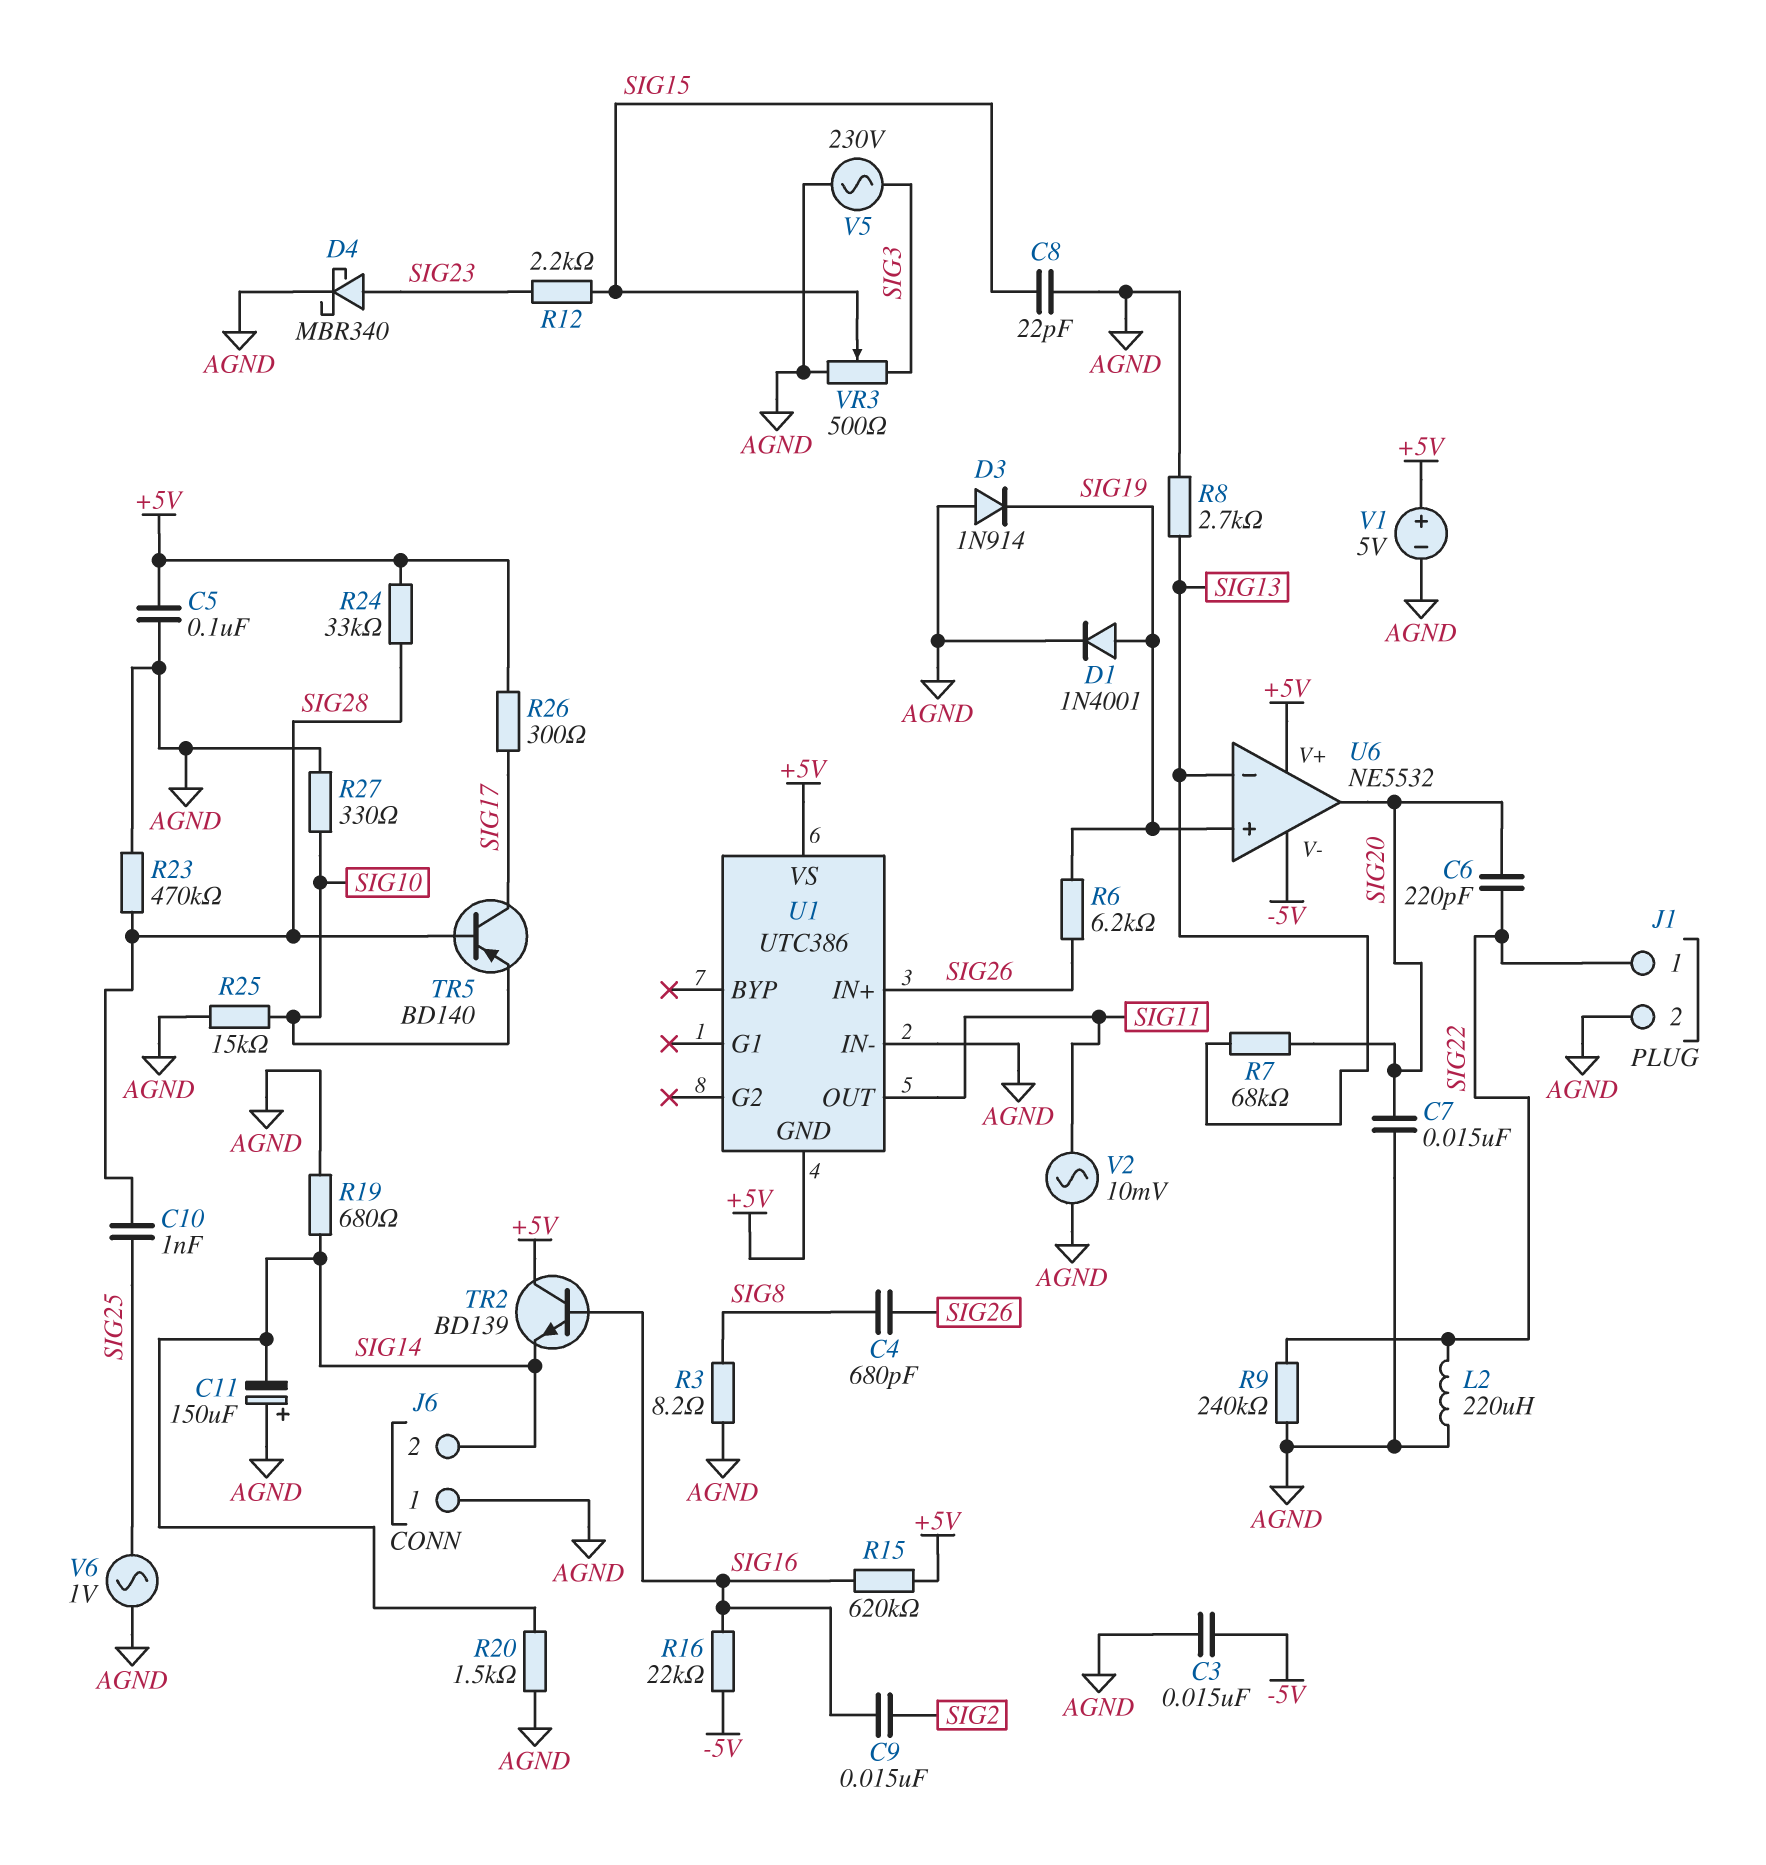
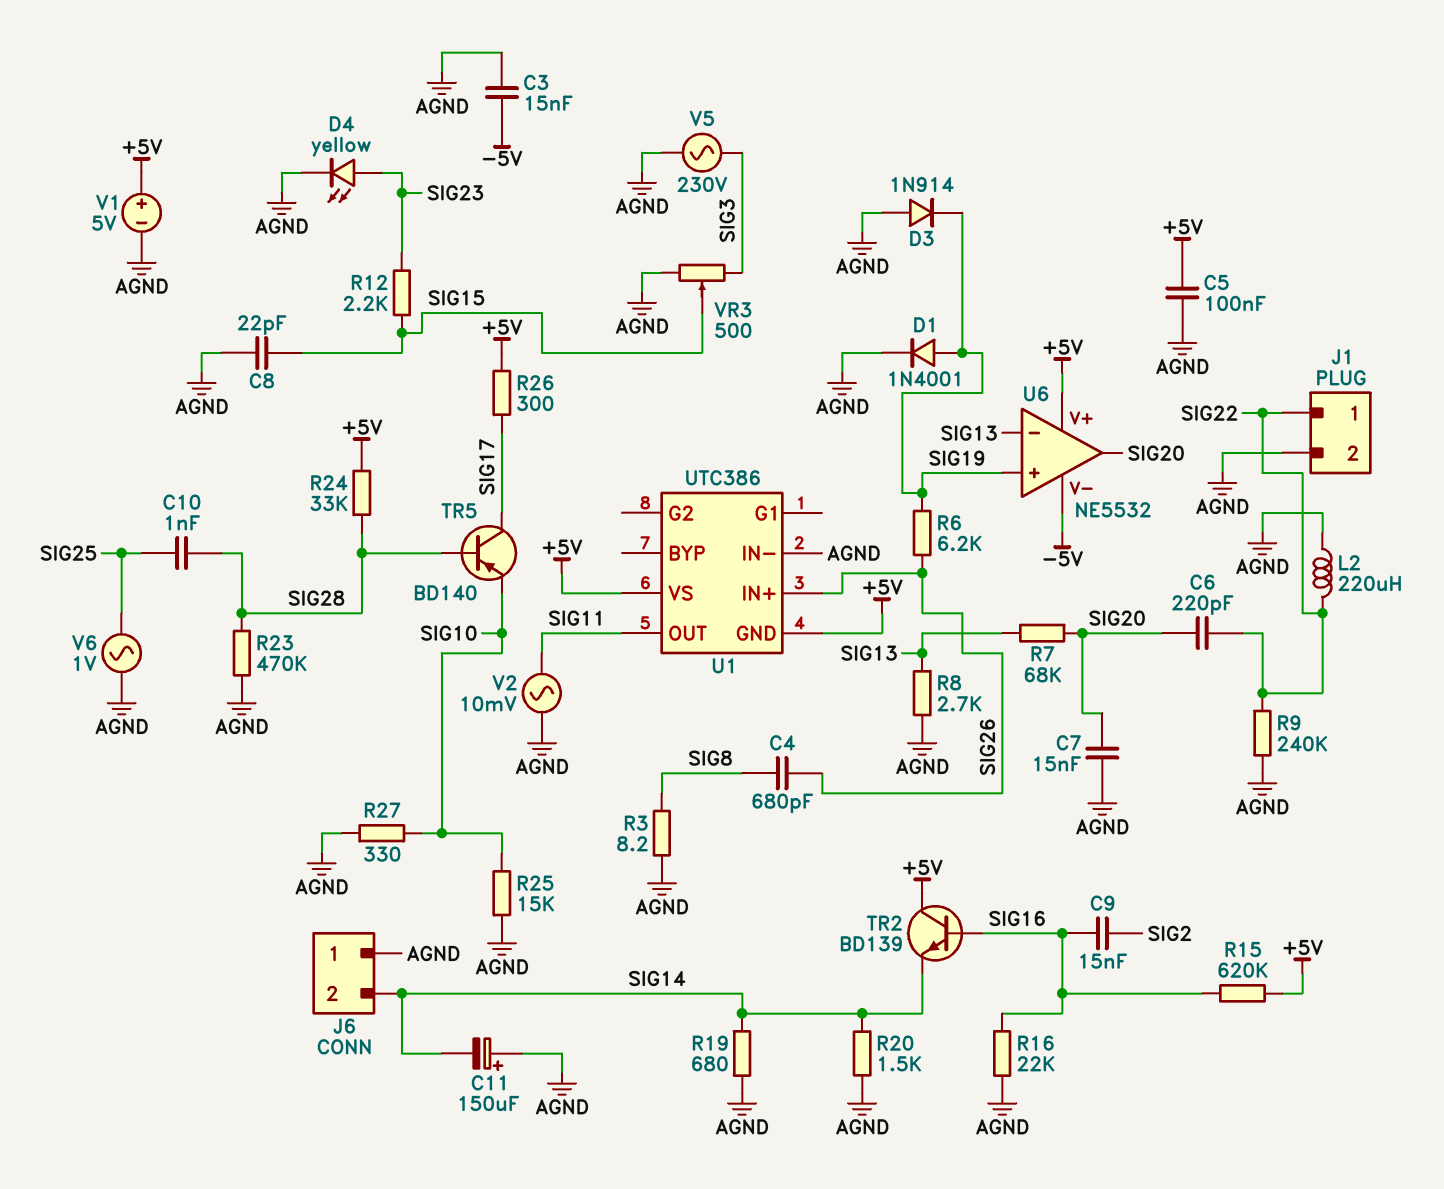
D4: schottky MBR340 (A SIG23, K AGND) -> LED yellow (A SIG23, K AGND)
R16: 22k (-5V, SIG16) -> 22k (AGND, SIG16)

